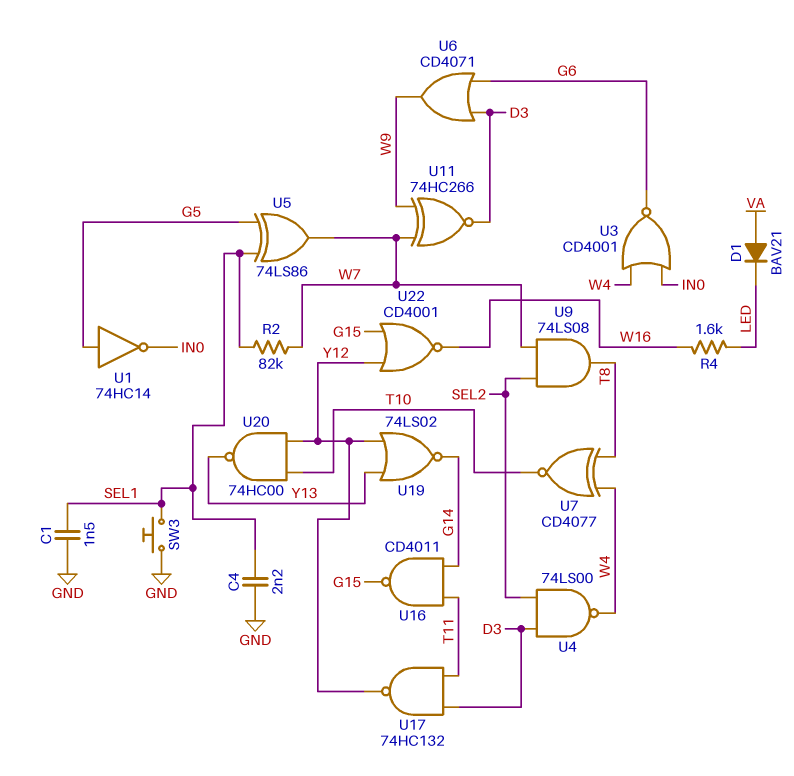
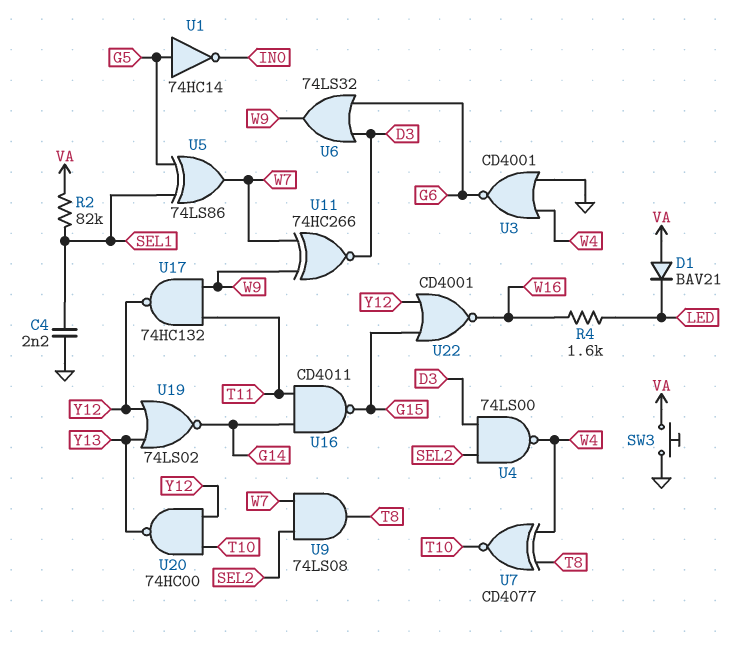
C1: 1.5nF (GND, SEL1) -> none
R2: 82k (SEL1, W7) -> 82k (SEL1, VA)
SW3: button (GND, SEL1) -> button (GND, VA)
U3: NOR CD4001 (in IN0, in W4, out G6) -> NOR CD4001 (in GND, in W4, out G6)
U6: OR CD4071 (in D3, in G6, out W9) -> OR 74LS32 (in D3, in G6, out W9)
U17: NAND 74HC132 (in D3, in T11, out Y12) -> NAND 74HC132 (in T11, in W9, out Y12)

